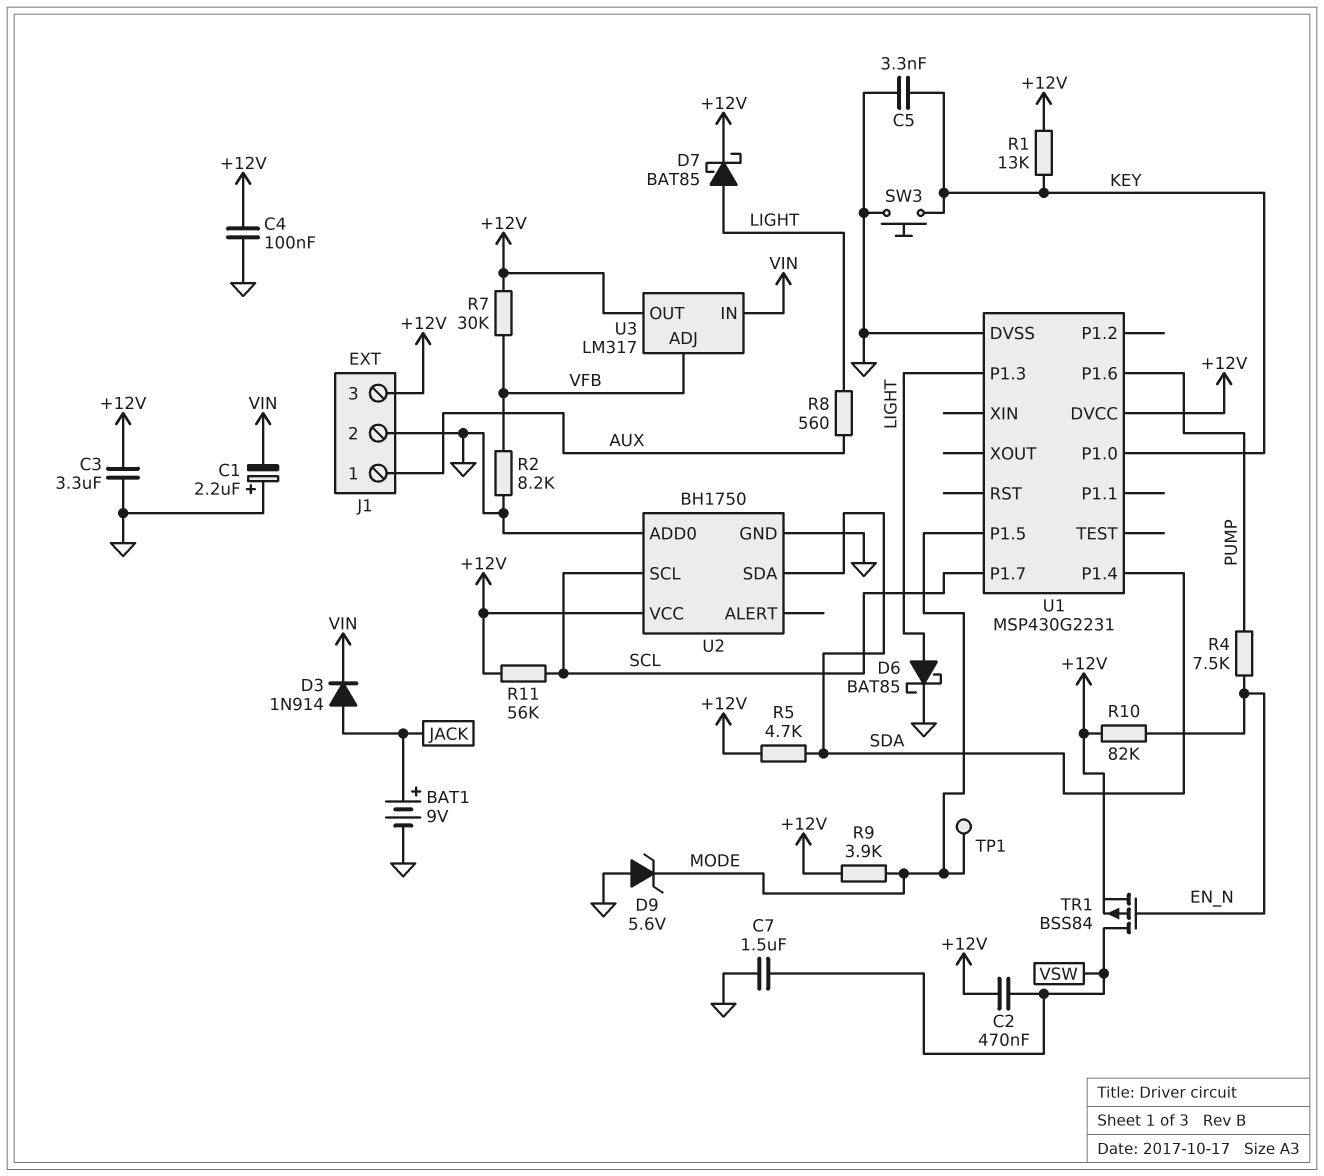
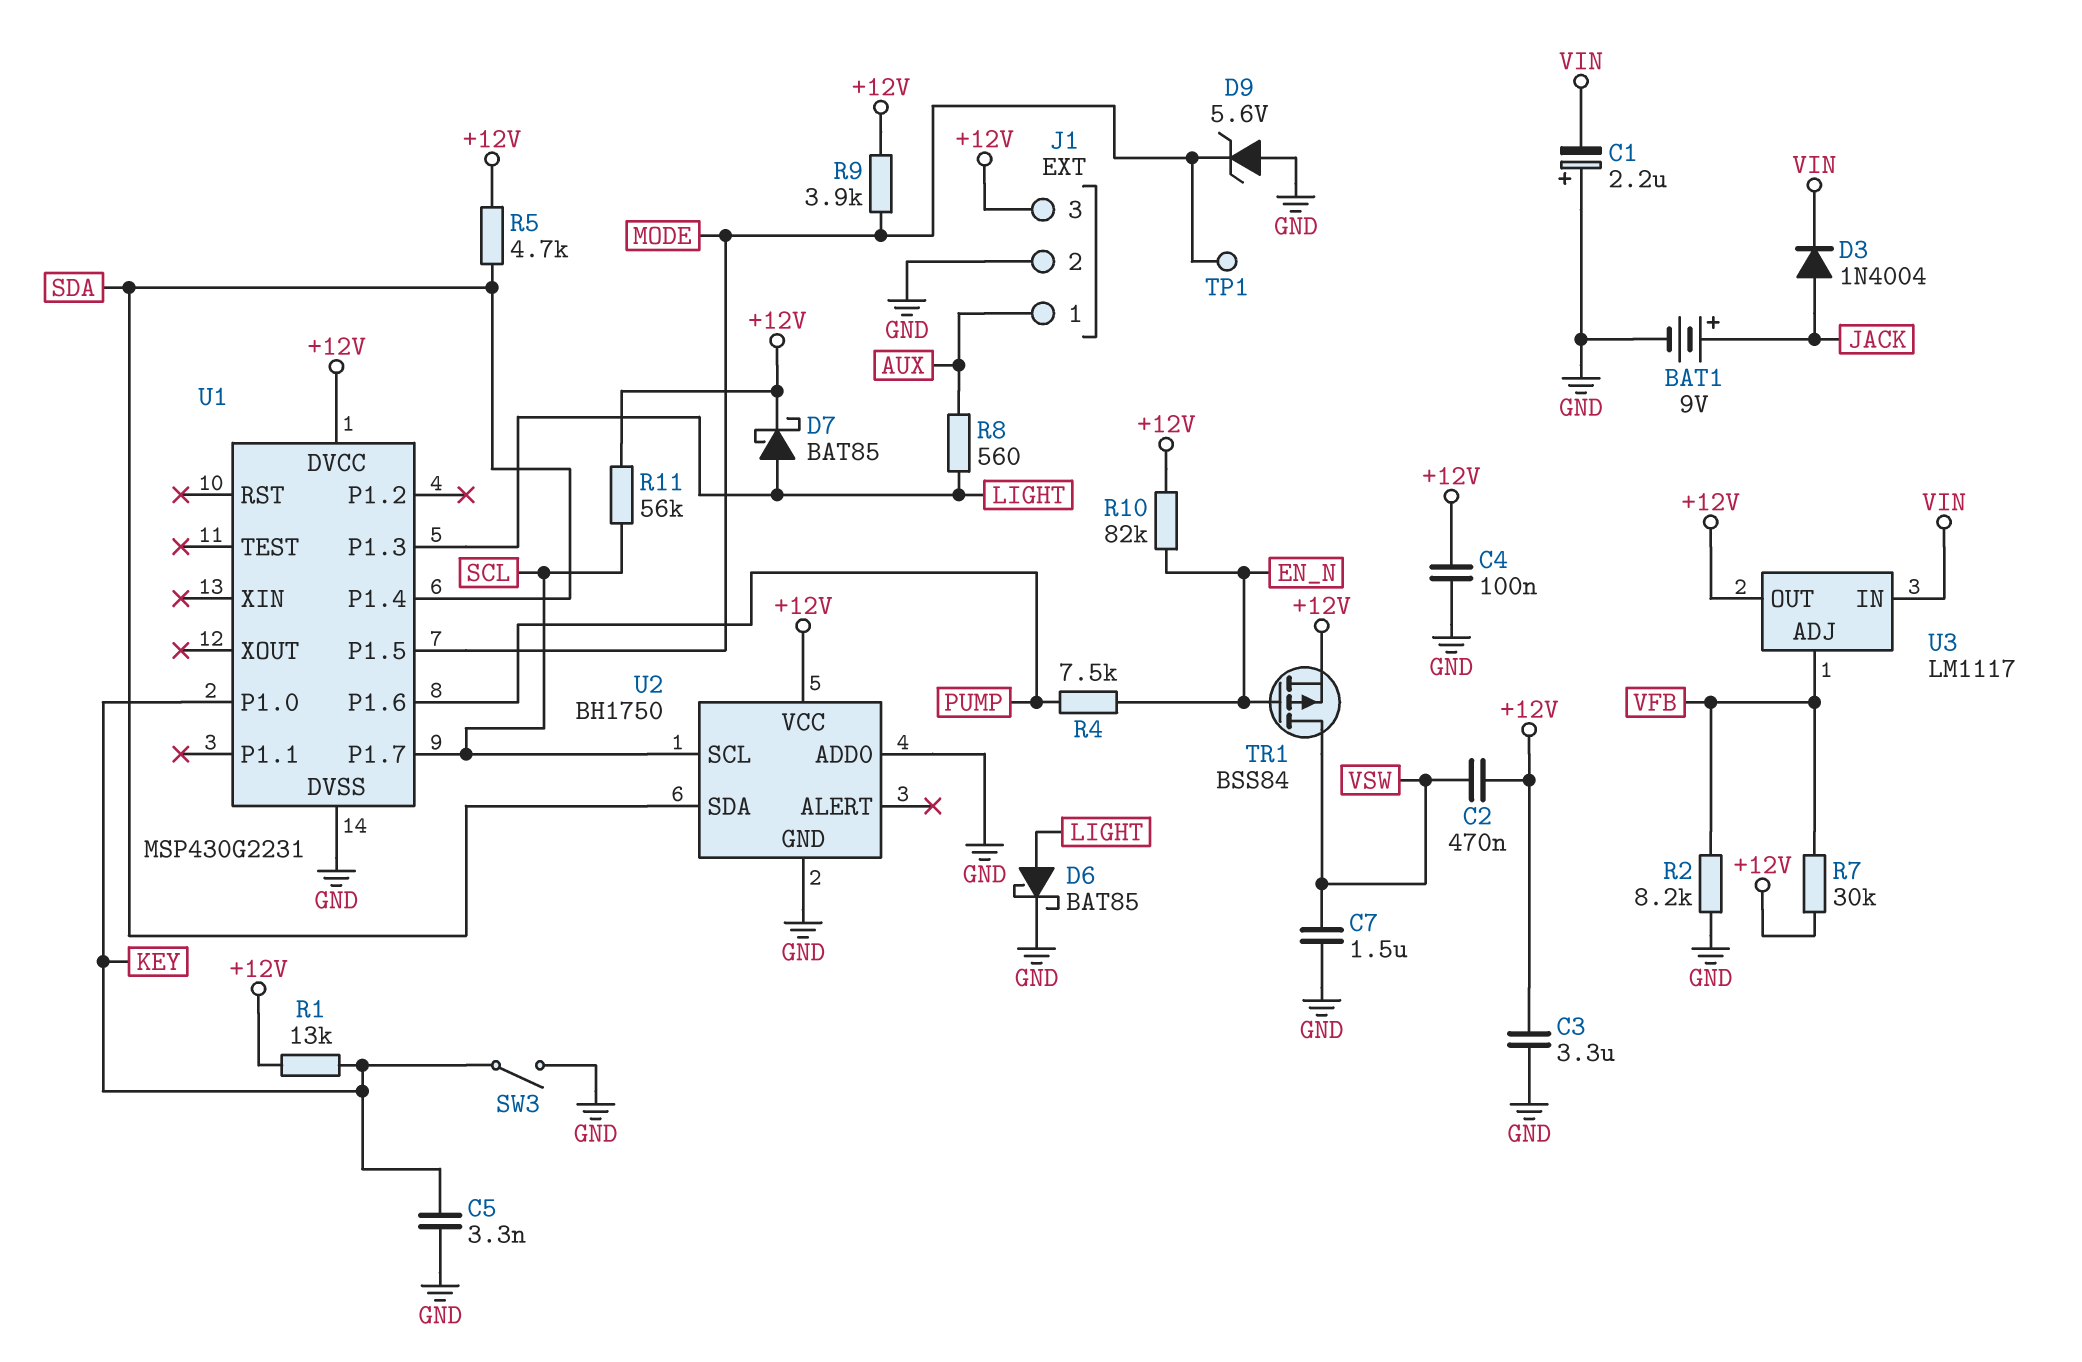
D3: diode 1N914 (A JACK, K VIN) -> diode 1N4004 (A JACK, K VIN)
SW3: button (GND, KEY) -> switch (GND, KEY)
U3: LM317 -> LM1117

